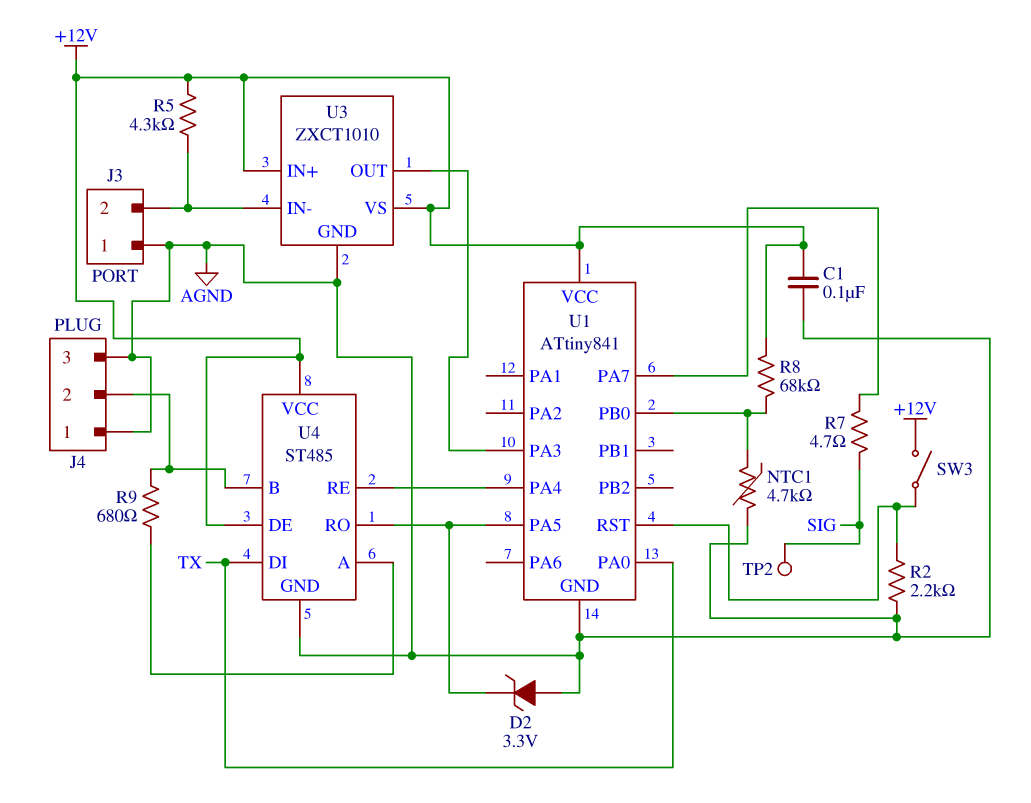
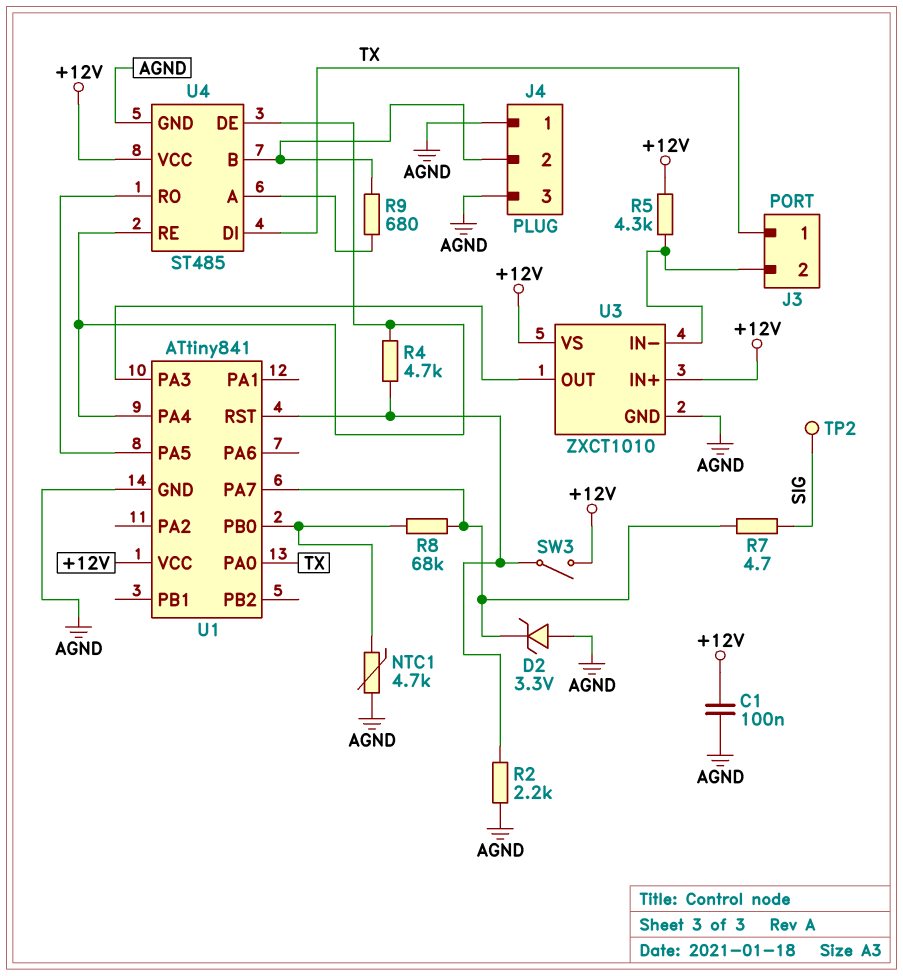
D2: zener 3.3V (A AGND, K U1/PA5) -> zener 3.3V (A AGND, K U1/PA7)
J3 pin 1: AGND -> TX
R4: none -> 4.7k (U1/PA4, U1/RST)
R8: 68k (+12V, U1/PB0) -> 68k (U1/PA7, U1/PB0)
U4 pin DE: +12V -> U1/PA4

